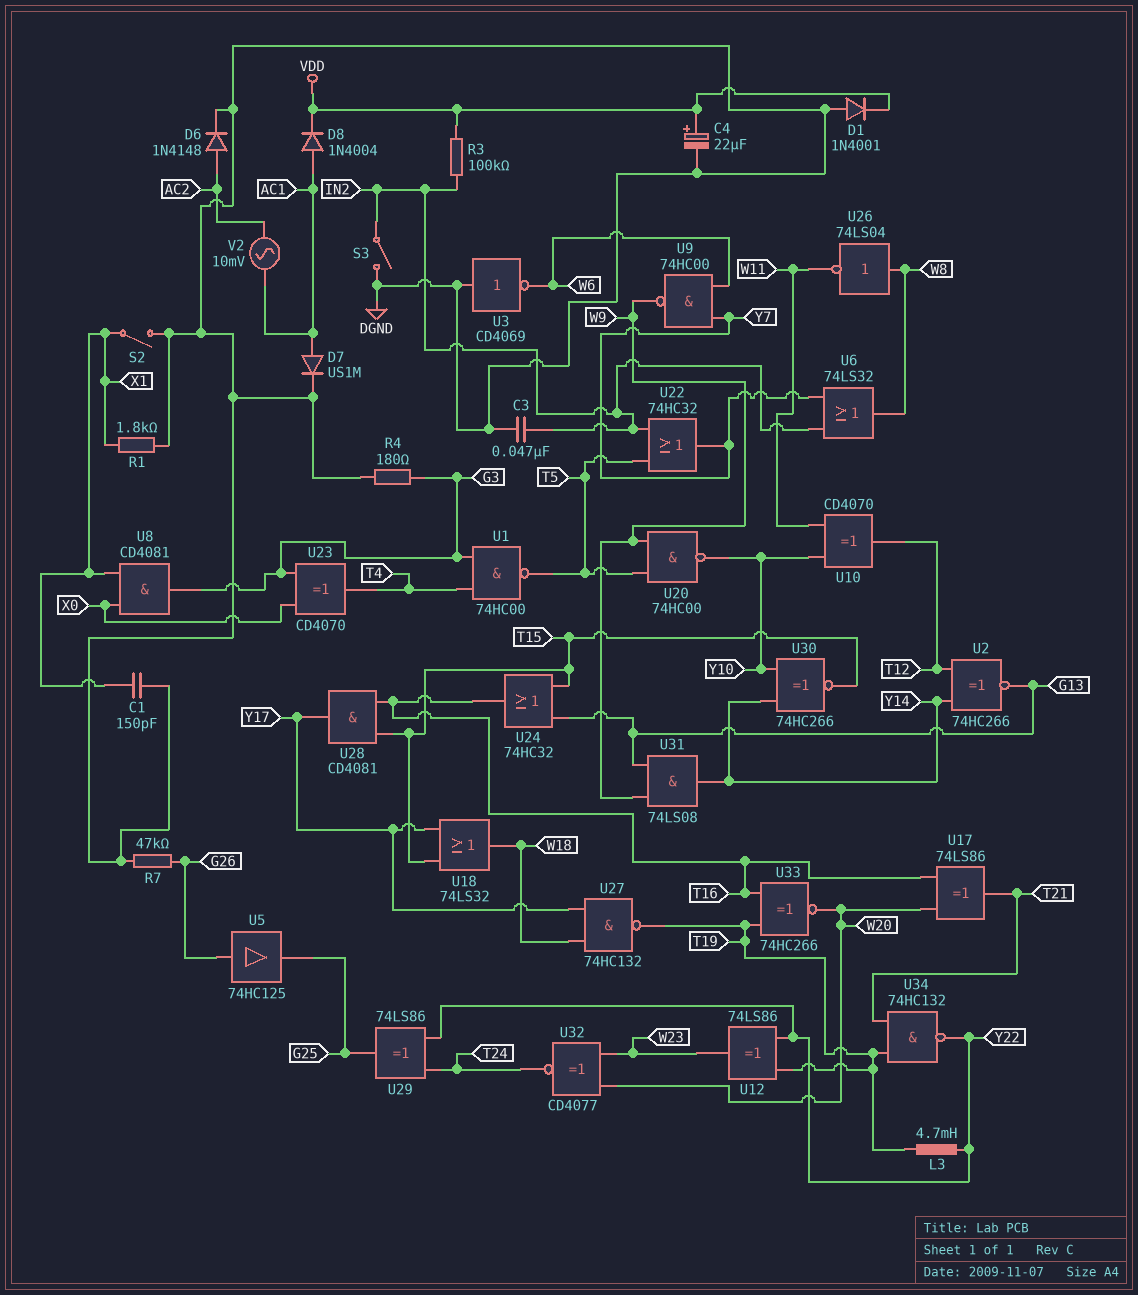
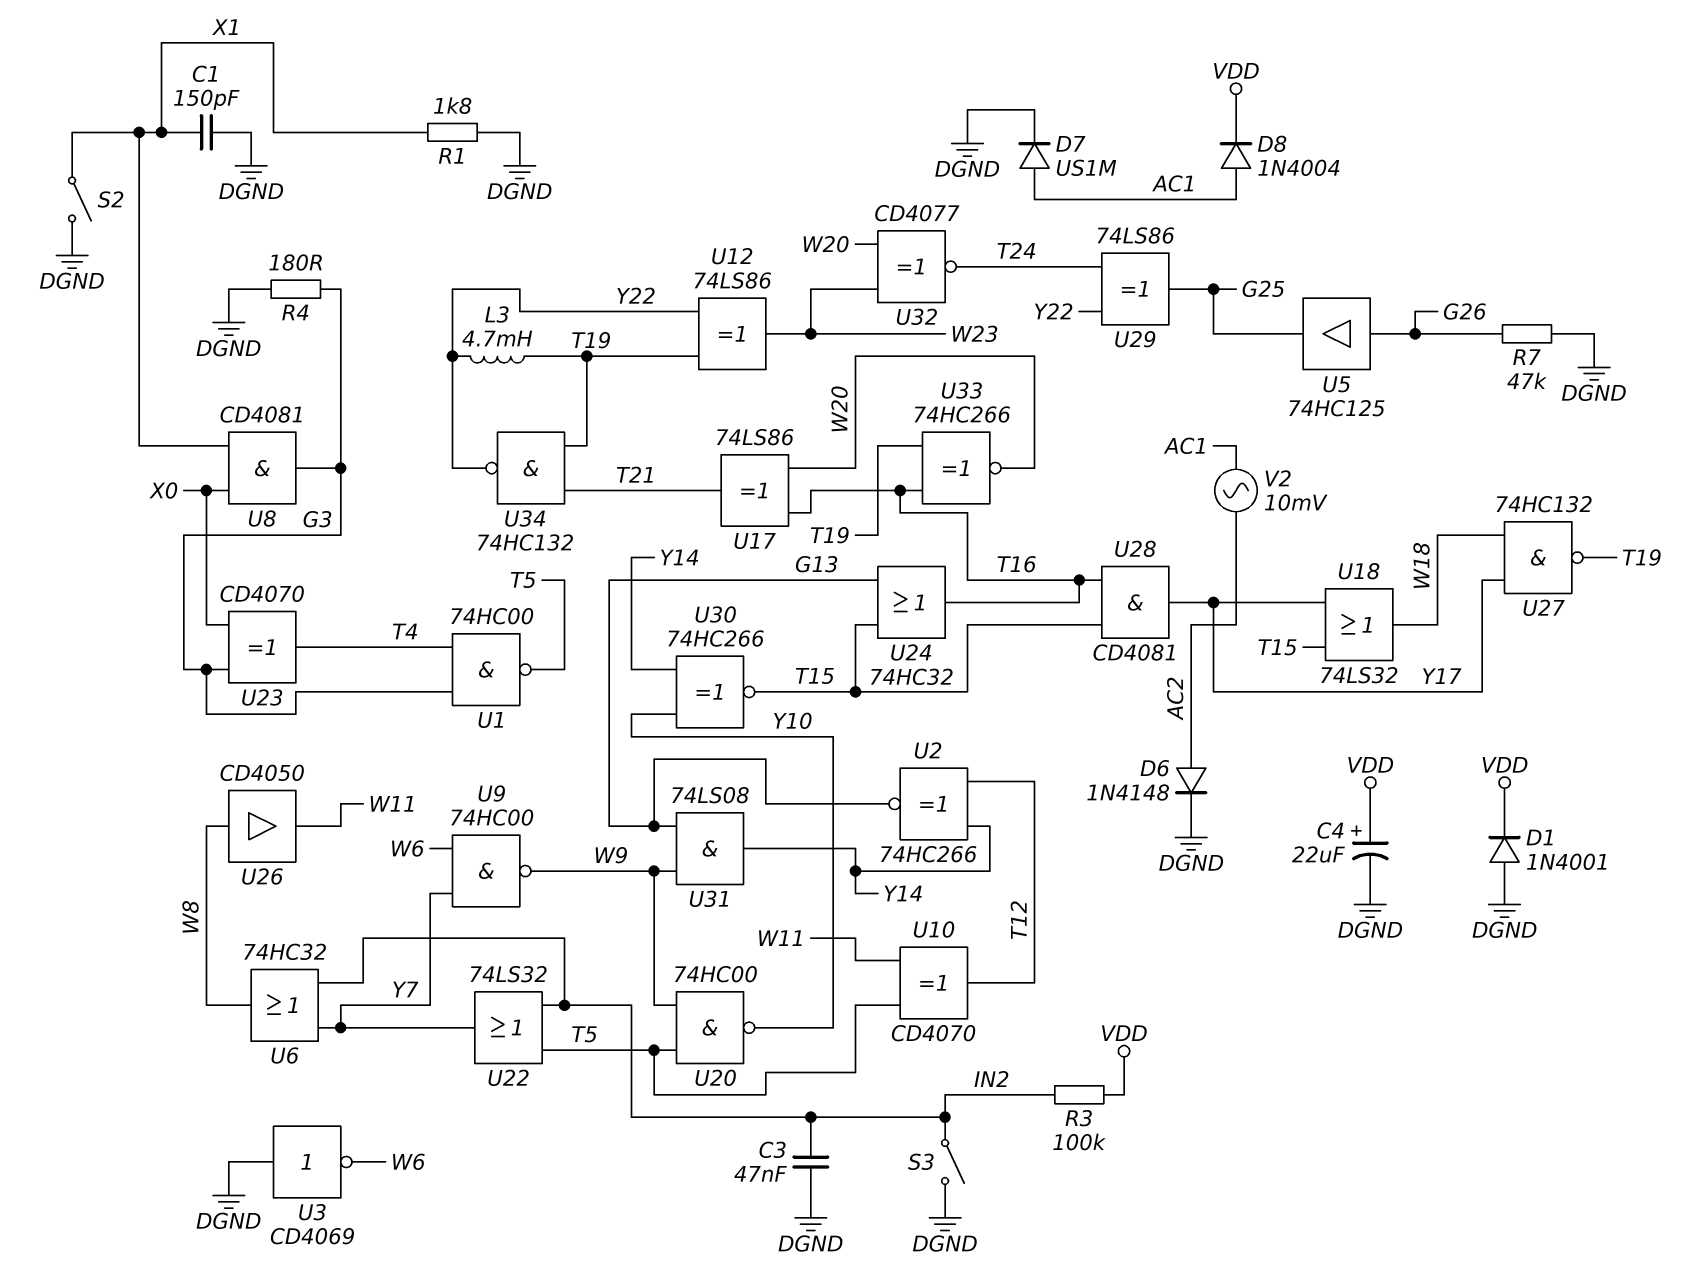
U6: OR 74LS32 (in IN2, in Y7, out W8) -> OR 74HC32 (in IN2, in Y7, out W8)
U10: XOR CD4070 (in W11, in Y10, out T12) -> XOR CD4070 (in T5, in W11, out T12)
U22: OR 74HC32 (in IN2, in T5, out Y7) -> OR 74LS32 (in IN2, in T5, out Y7)
U26: NOT 74LS04 (in W8, out W11) -> buffer CD4050 (in W8, out W11)

